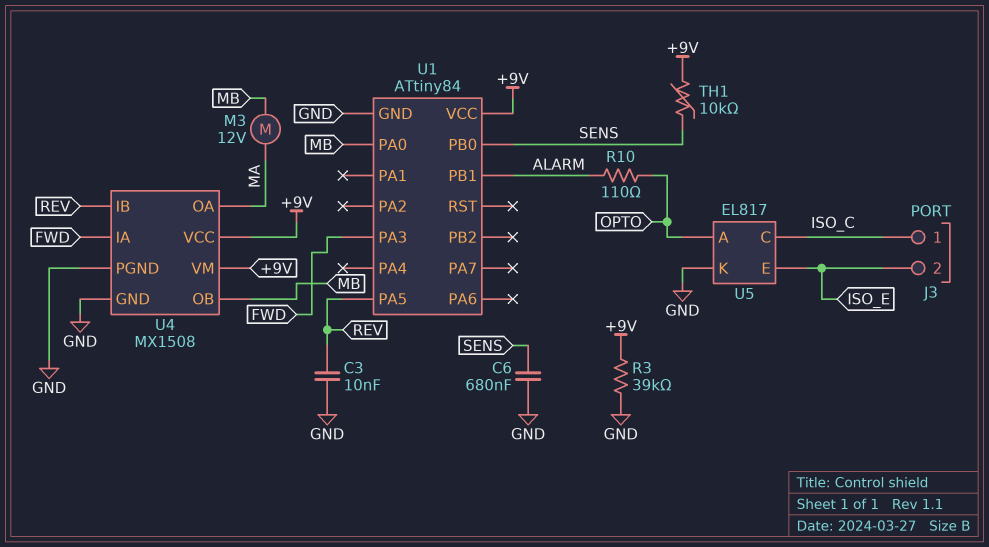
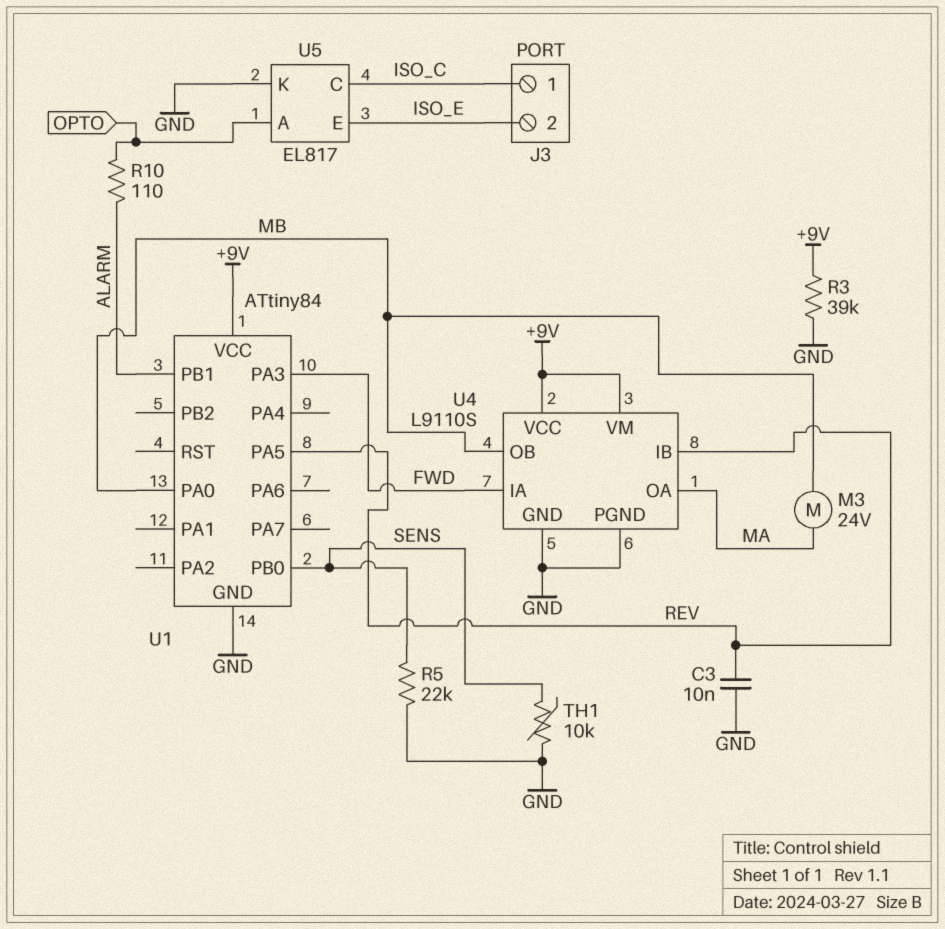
C6: 680nF (GND, SENS) -> none
M3: motor 12V (MA, MB) -> motor 24V (MA, MB)
R5: none -> 22k (GND, SENS)
TH1: 10k (+9V, SENS) -> 10k (GND, SENS)
U4: MX1508 -> L9110S

